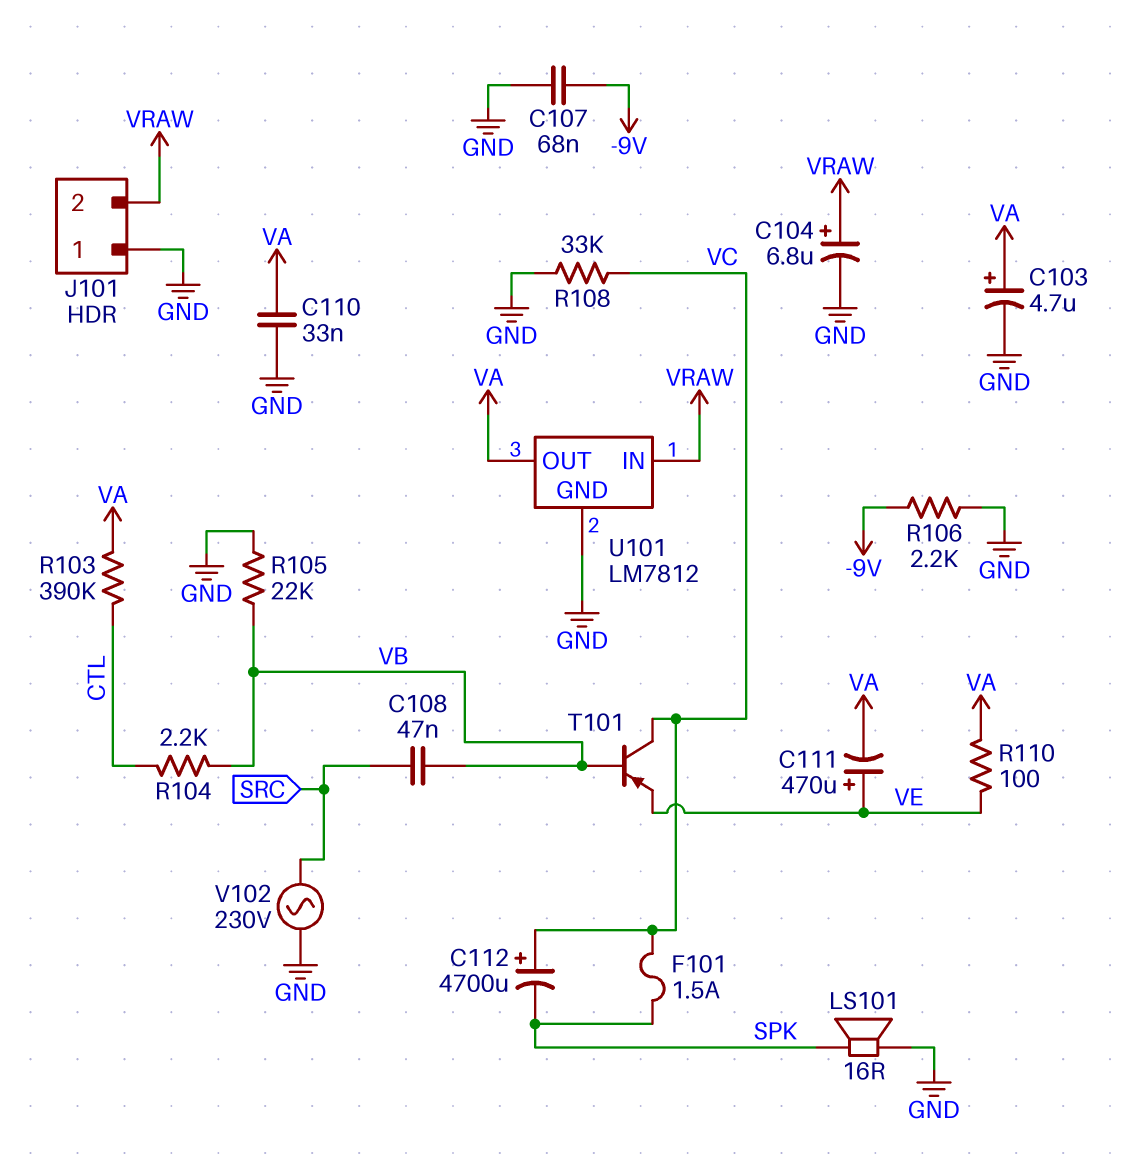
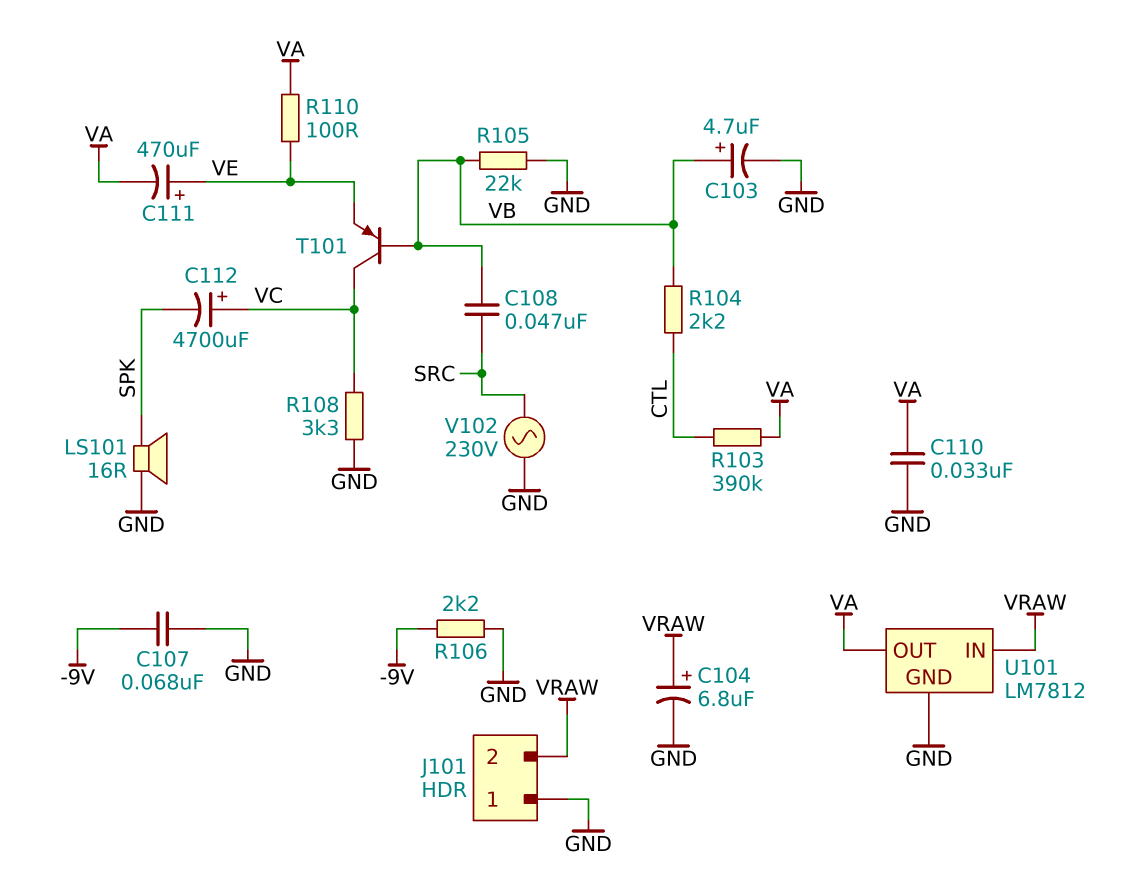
C103: 4.7uF (plus VA, minus GND) -> 4.7uF (plus VB, minus GND)
F101: 1.5A (SPK, VC) -> none
R108: 33k (GND, VC) -> 3.3k (GND, VC)

